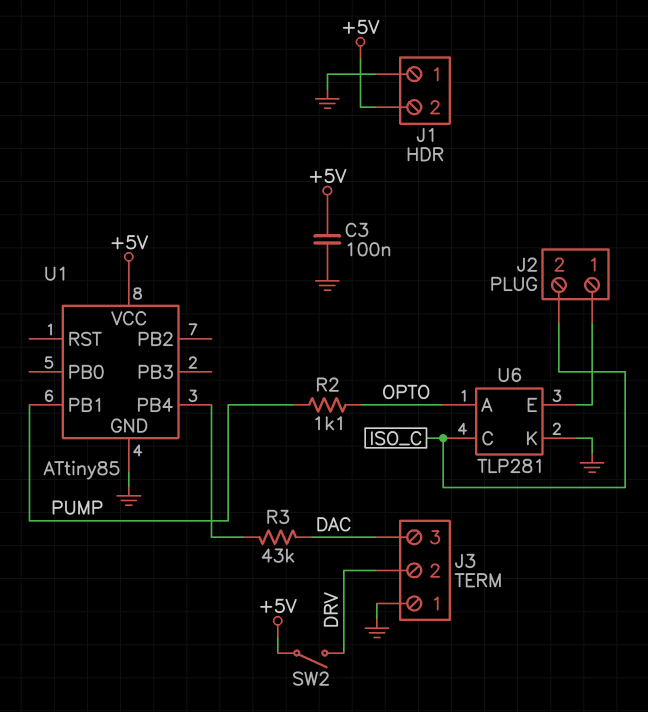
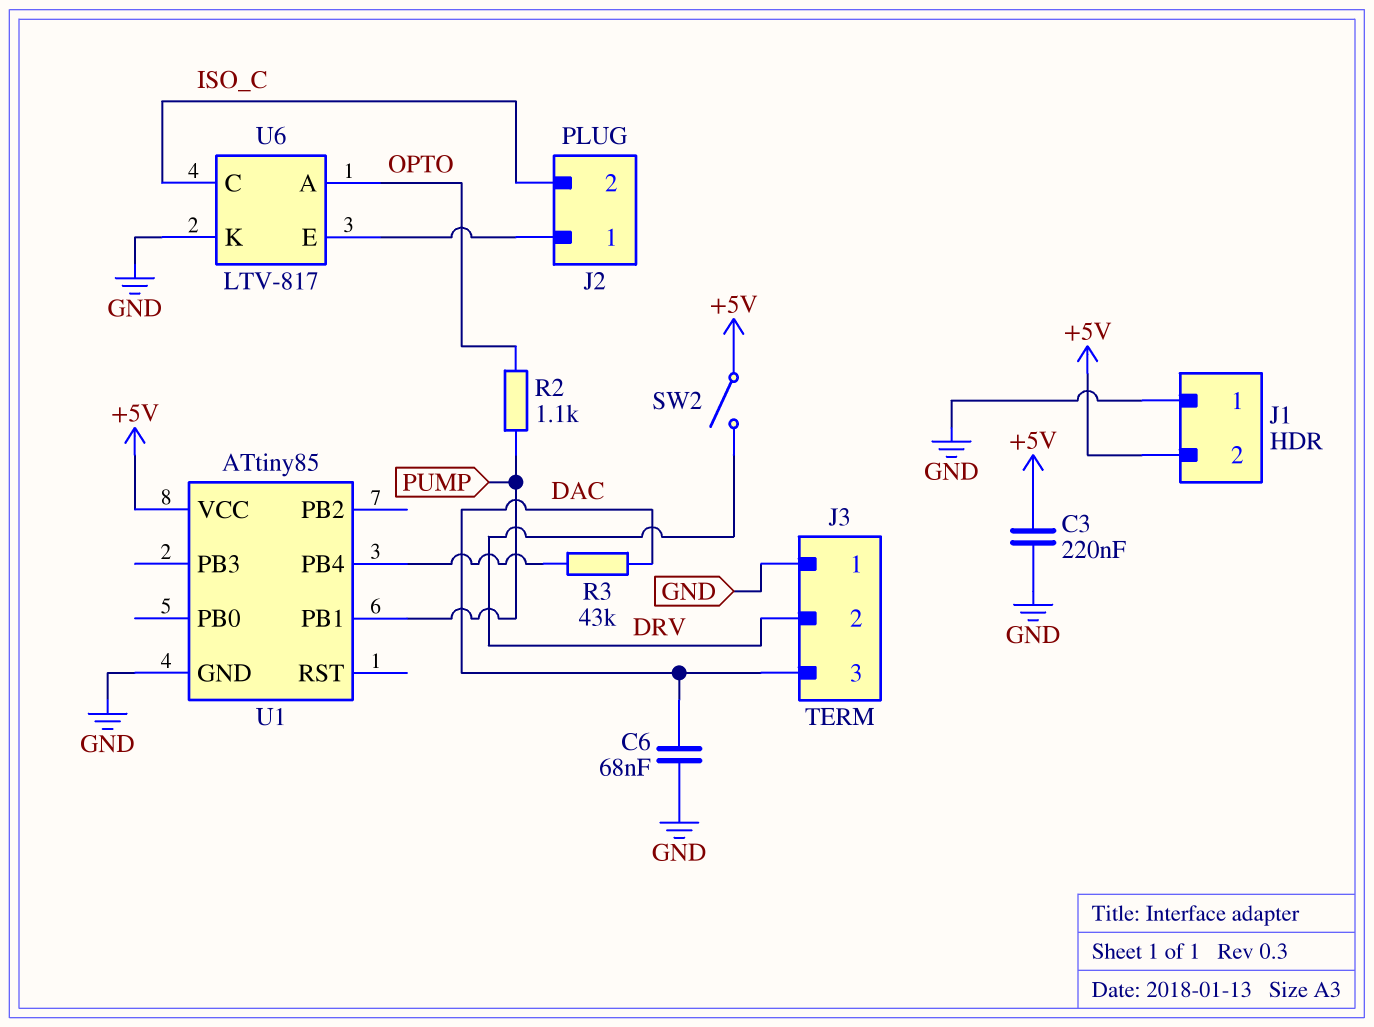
C3: 100nF (+5V, GND) -> 220nF (+5V, GND)
C6: none -> 68nF (DAC, GND)
U6: TLP281 -> LTV-817

